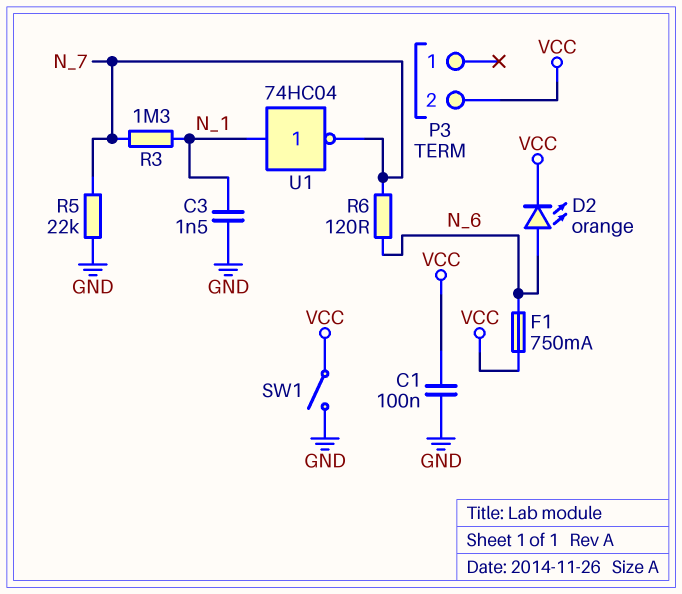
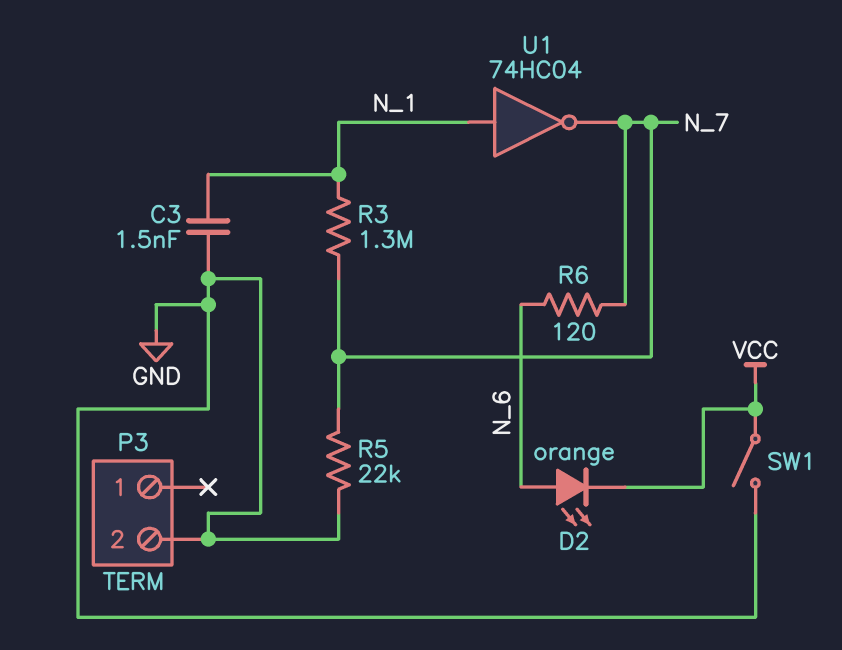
C1: 100nF (GND, VCC) -> none
F1: 750mA (N_6, VCC) -> none
P3 pin 2: VCC -> GND

